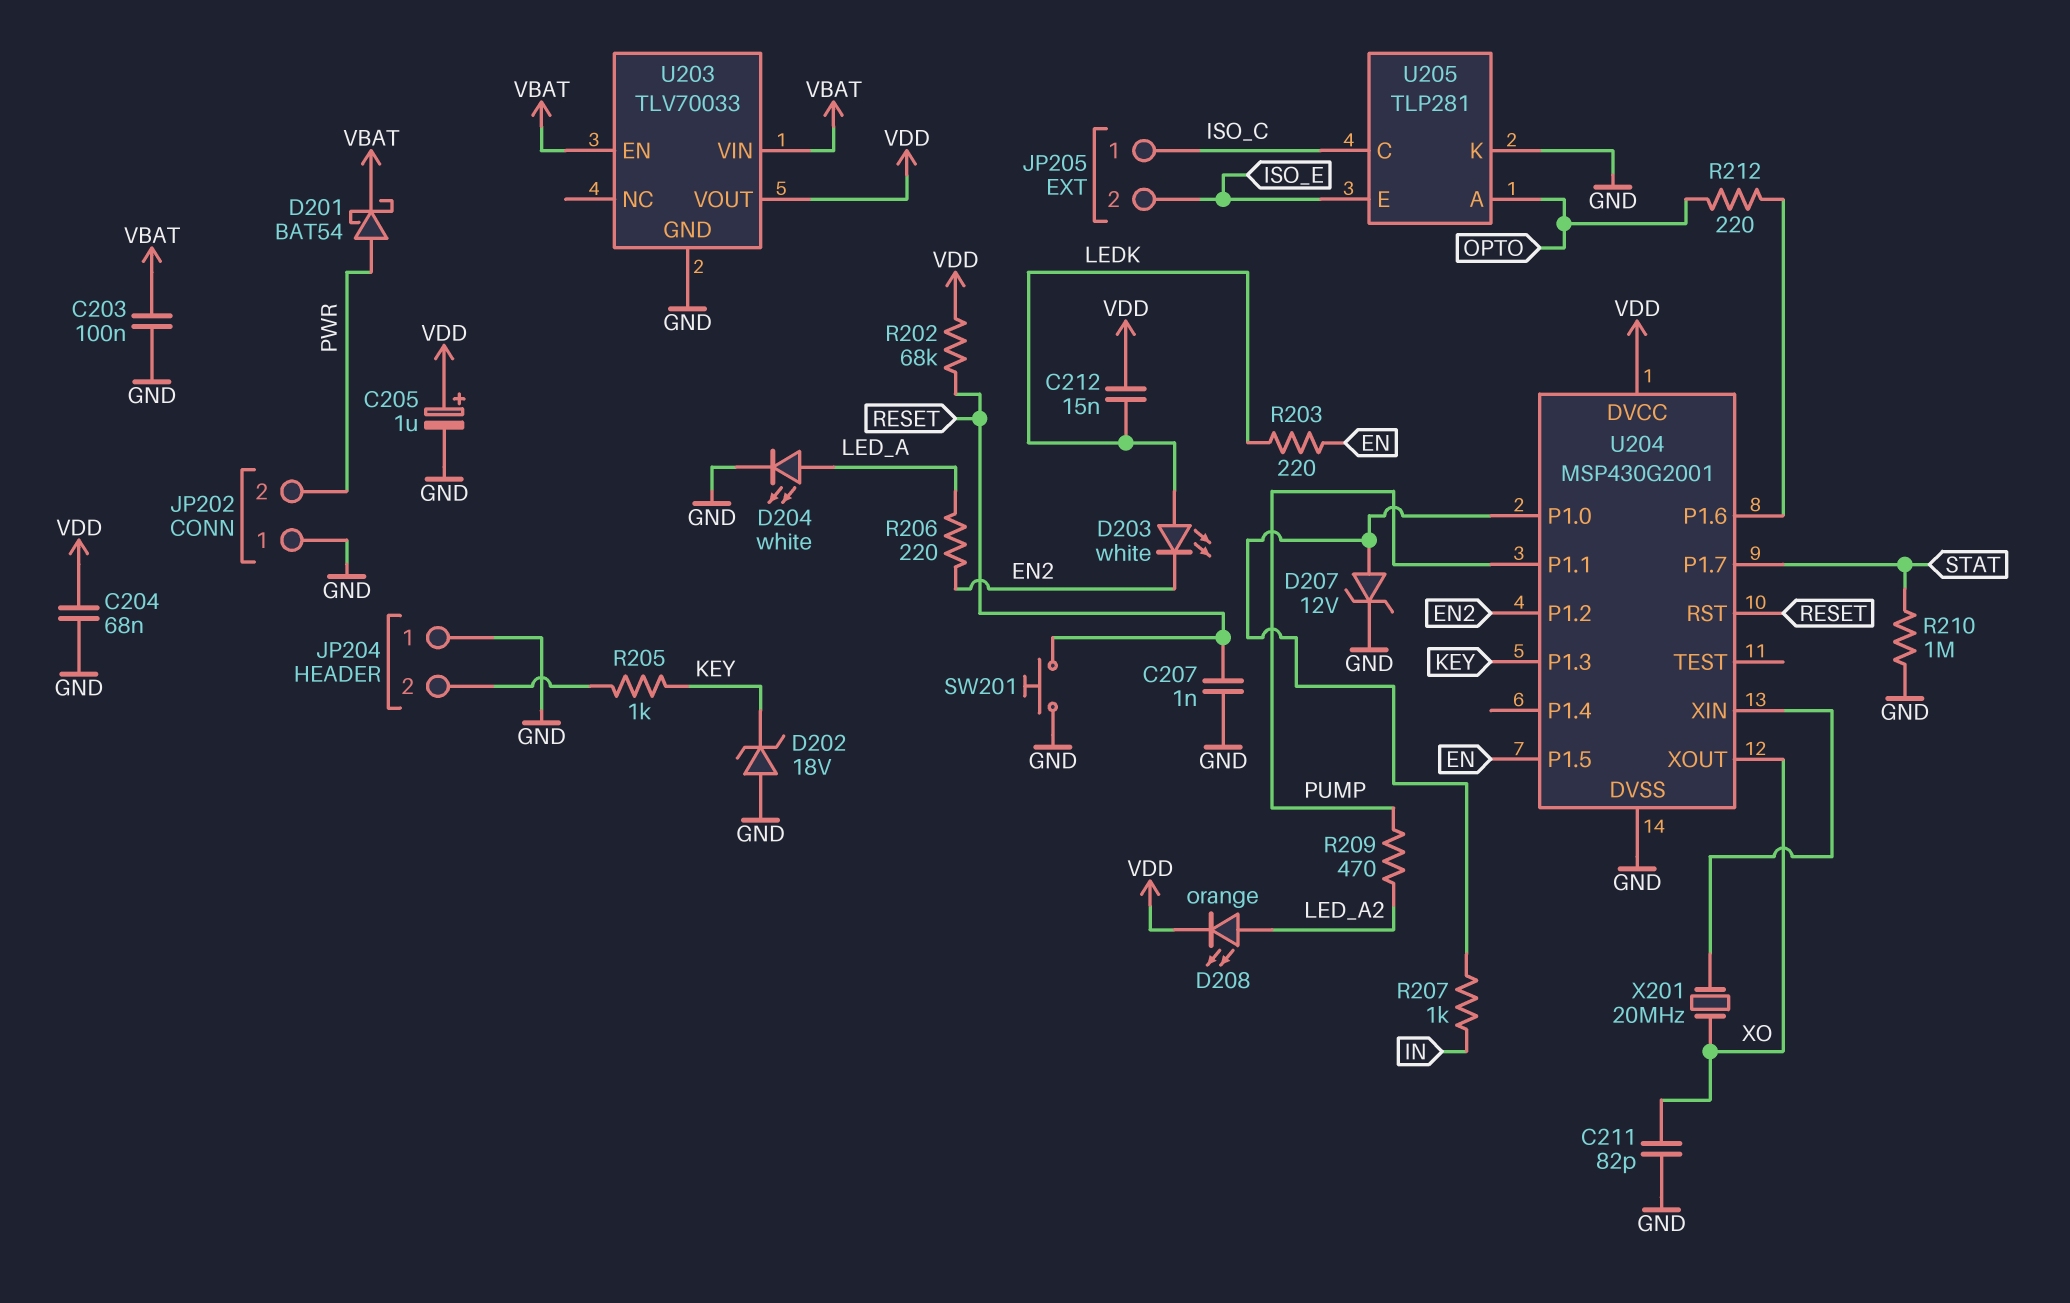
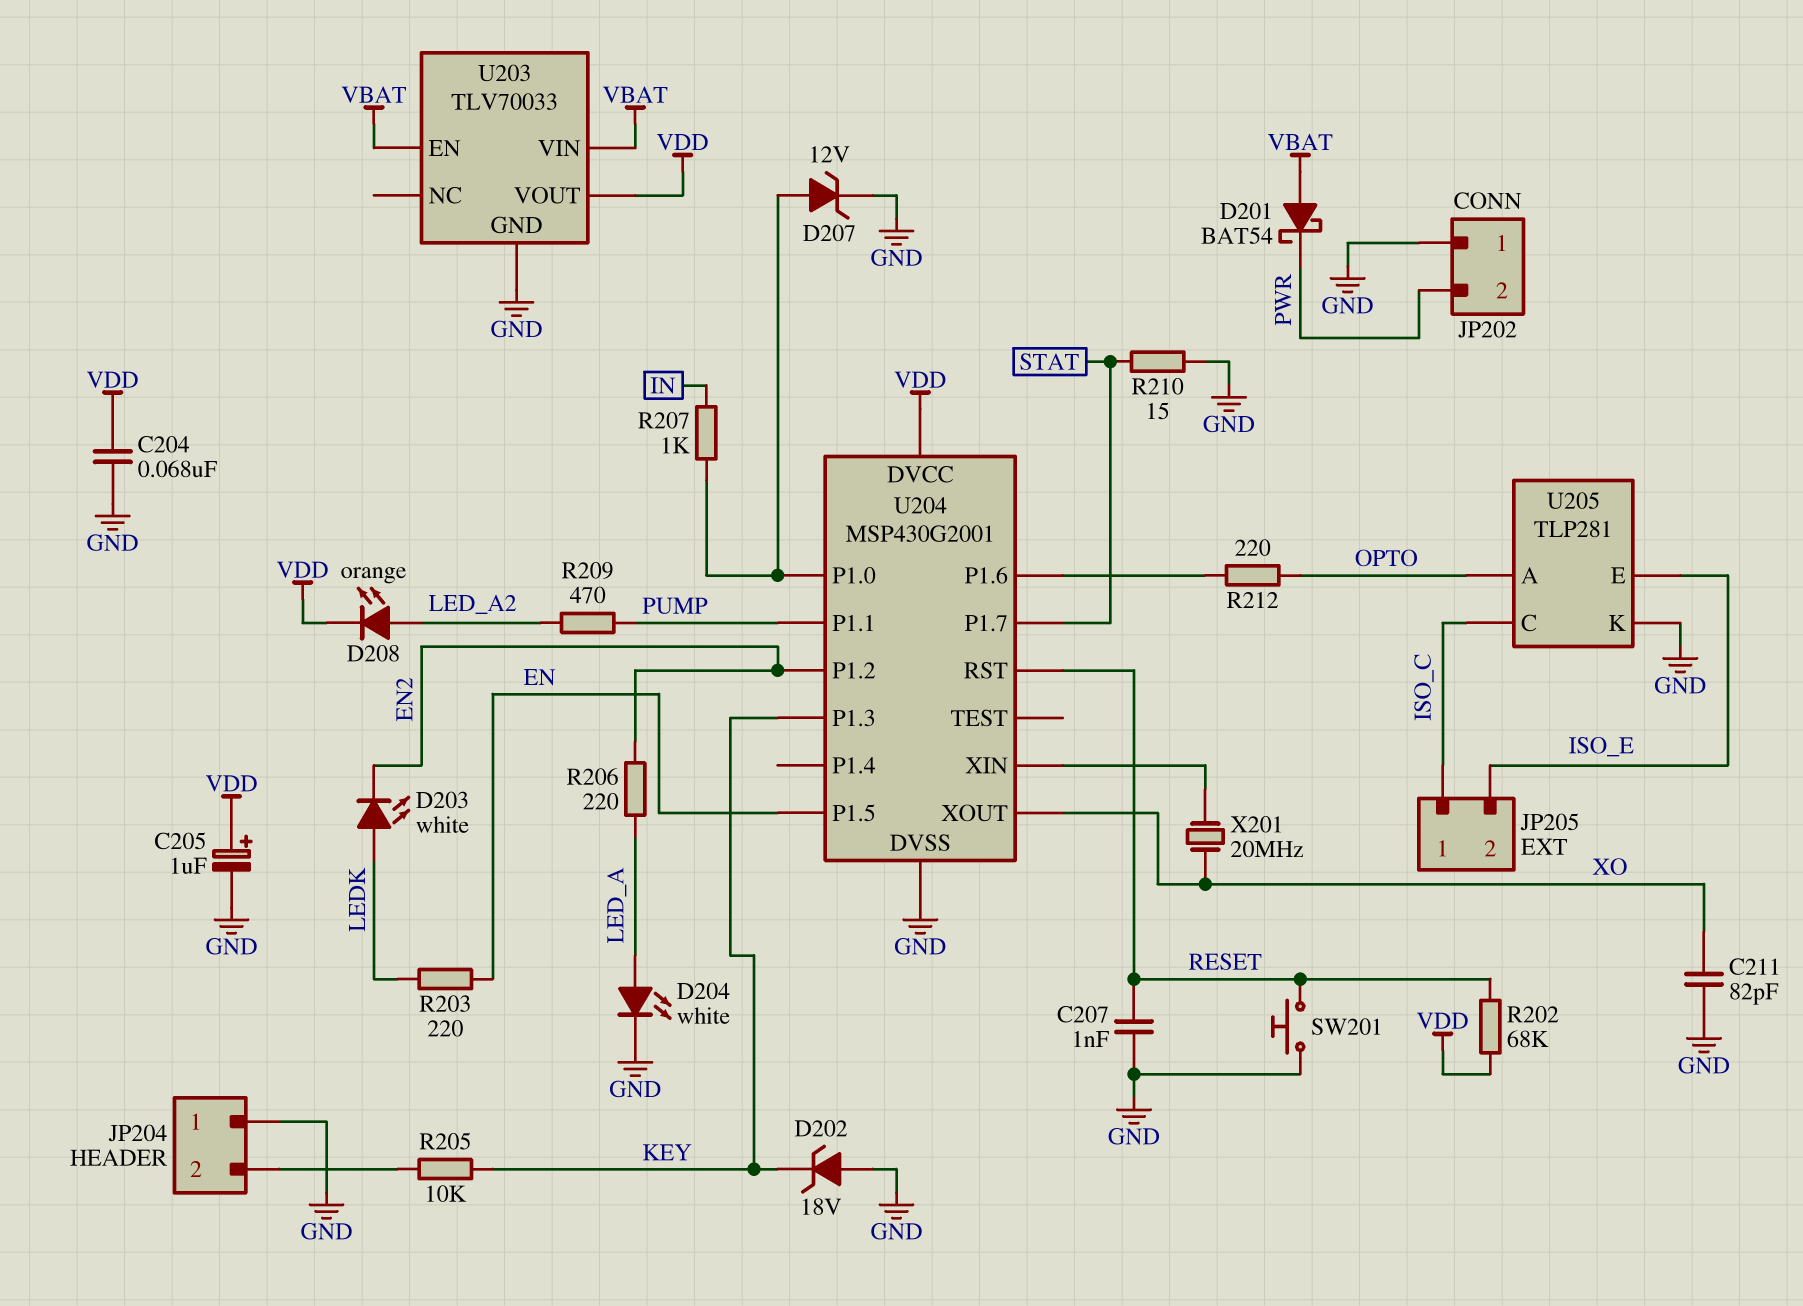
C203: 100nF (GND, VBAT) -> none
C212: 15nF (LEDK, VDD) -> none
D201: schottky BAT54 (A PWR, K VBAT) -> schottky BAT54 (A VBAT, K PWR)
R205: 1k (JP204/2, KEY) -> 10k (JP204/2, KEY)
R210: 1M (GND, STAT) -> 15 (GND, STAT)

